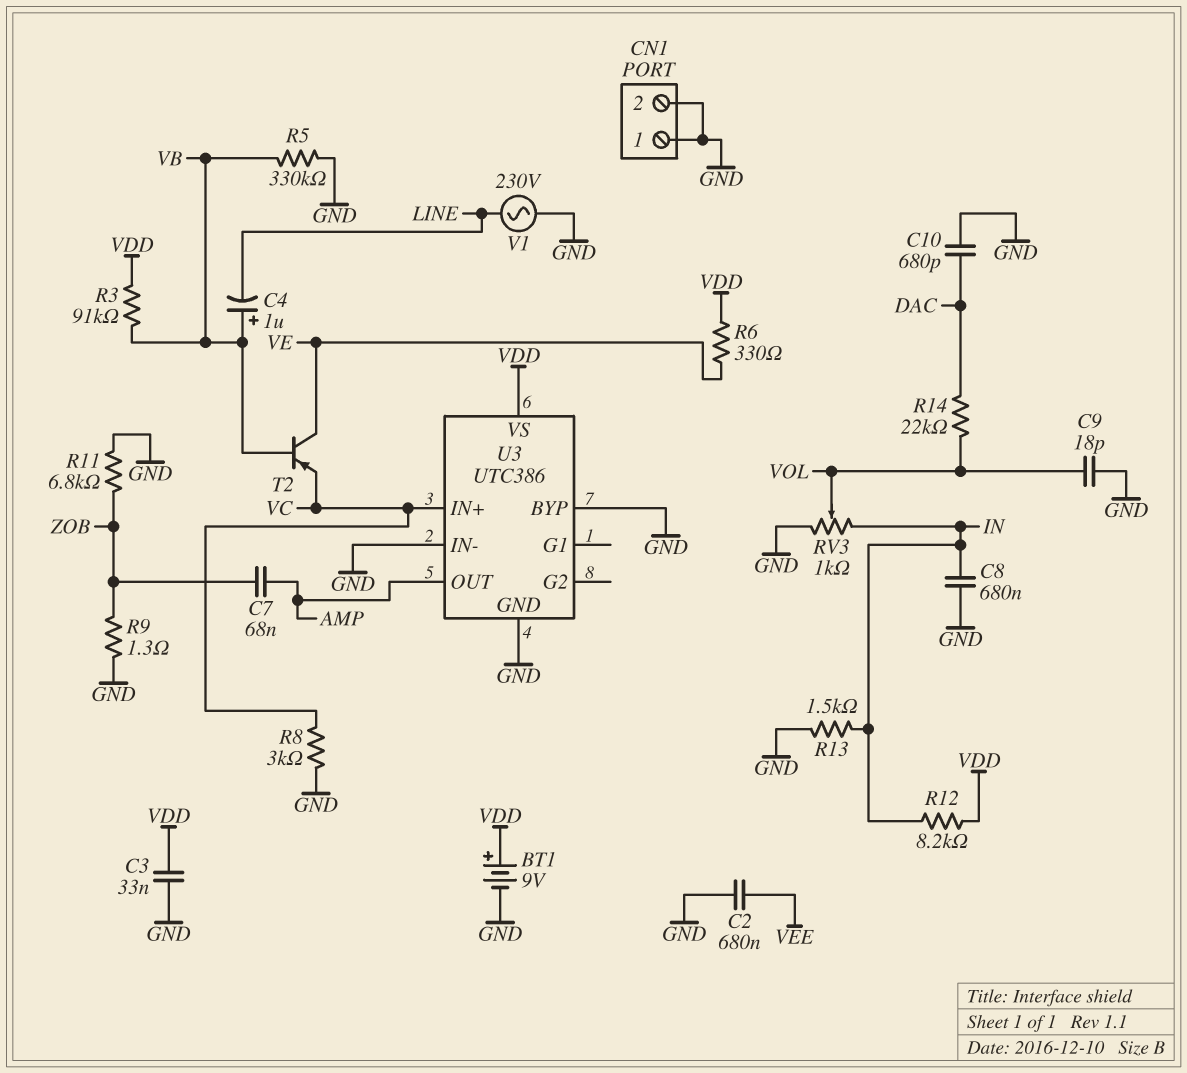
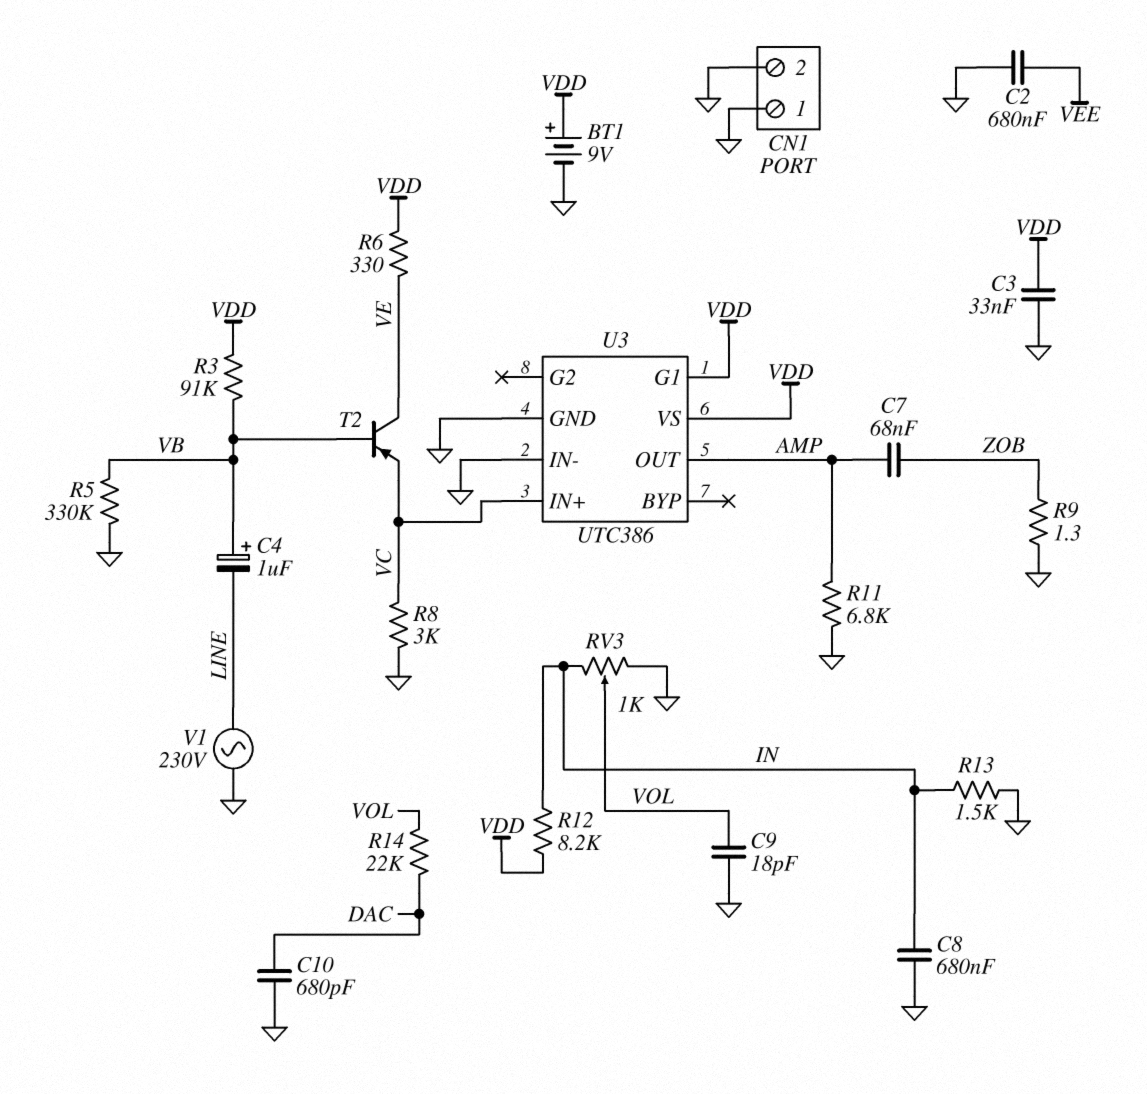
R11: 6.8k (GND, ZOB) -> 6.8k (AMP, GND)
U3 pin BYP: GND -> none
U3 pin G1: none -> VDD

